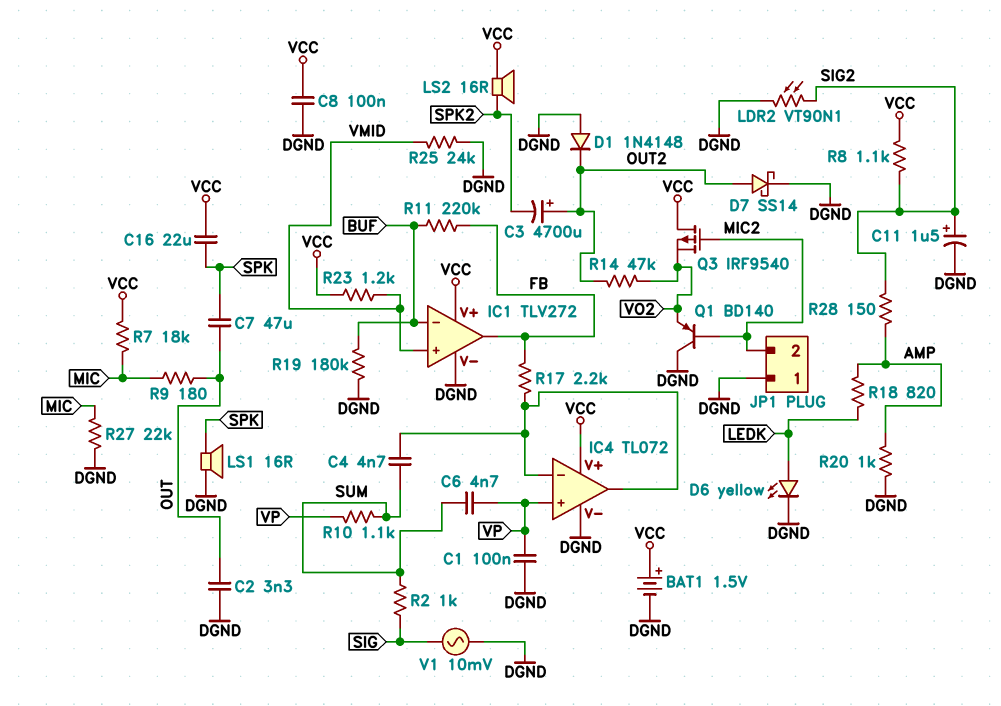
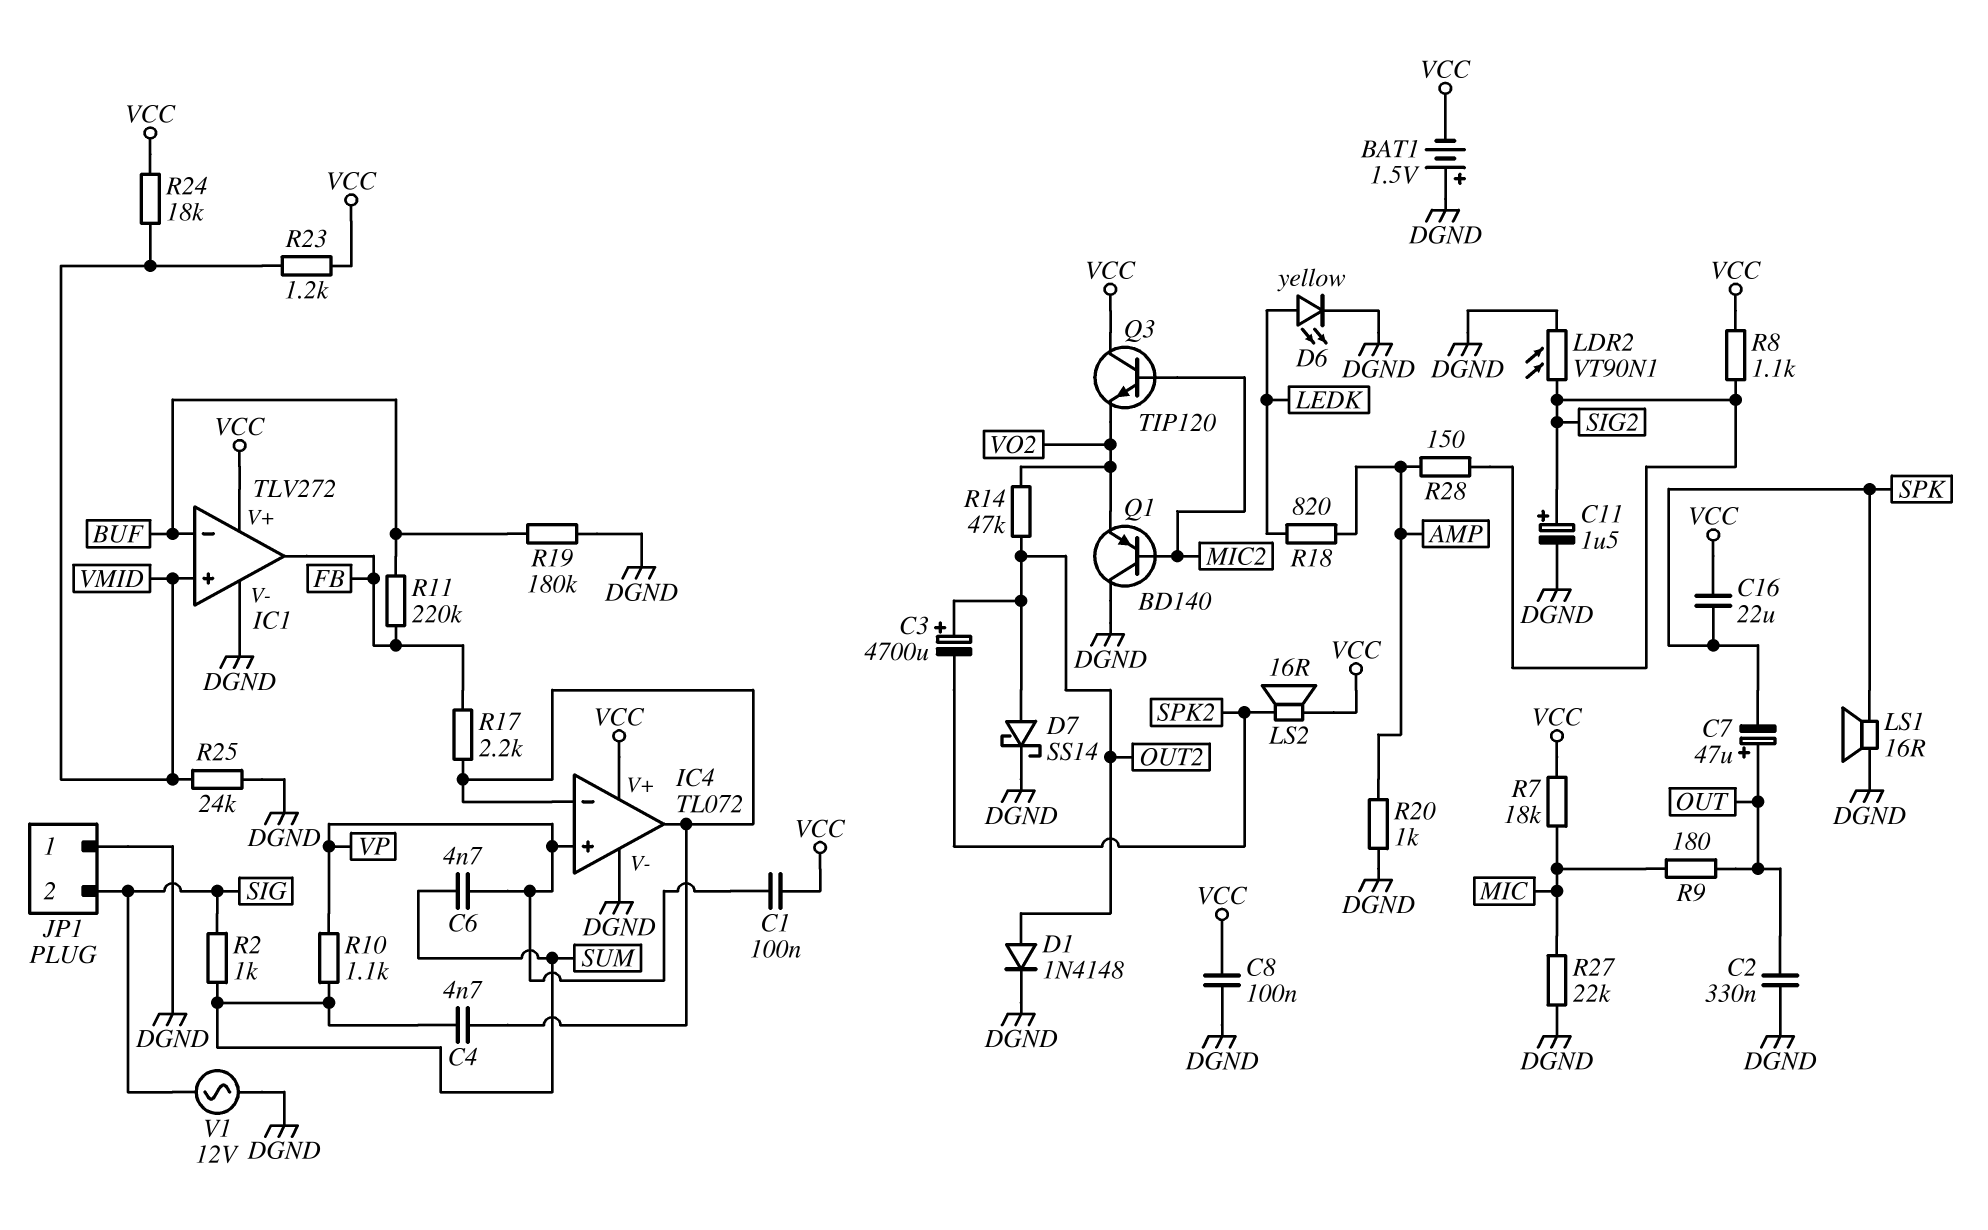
BAT1: 1.5V (plus VCC, minus DGND) -> 1.5V (plus DGND, minus VCC)
C1: 100nF (DGND, VP) -> 100nF (VCC, VP)
C2: 3.3nF (DGND, OUT) -> 330nF (DGND, OUT)
C7: 47uF (OUT, SPK) -> 47uF (plus OUT, minus SPK)
D1: diode 1N4148 (A DGND, K OUT2) -> diode 1N4148 (A OUT2, K DGND)
JP1 pin 2: MIC2 -> SIG
Q3: PMOS IRF9540 (G MIC2, D VCC, S VO2) -> NPN TIP120 (B MIC2, C VCC, E VO2)
R24: none -> 18k (VCC, VMID)
V1: AC 10mV (DGND, SIG) -> AC 12V (DGND, SIG)

